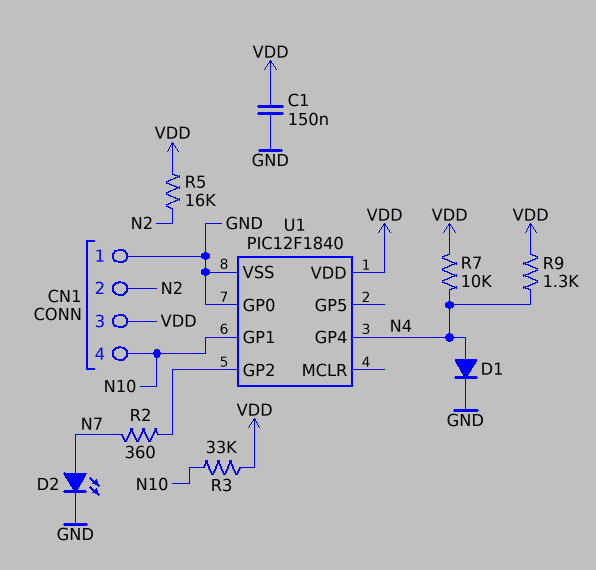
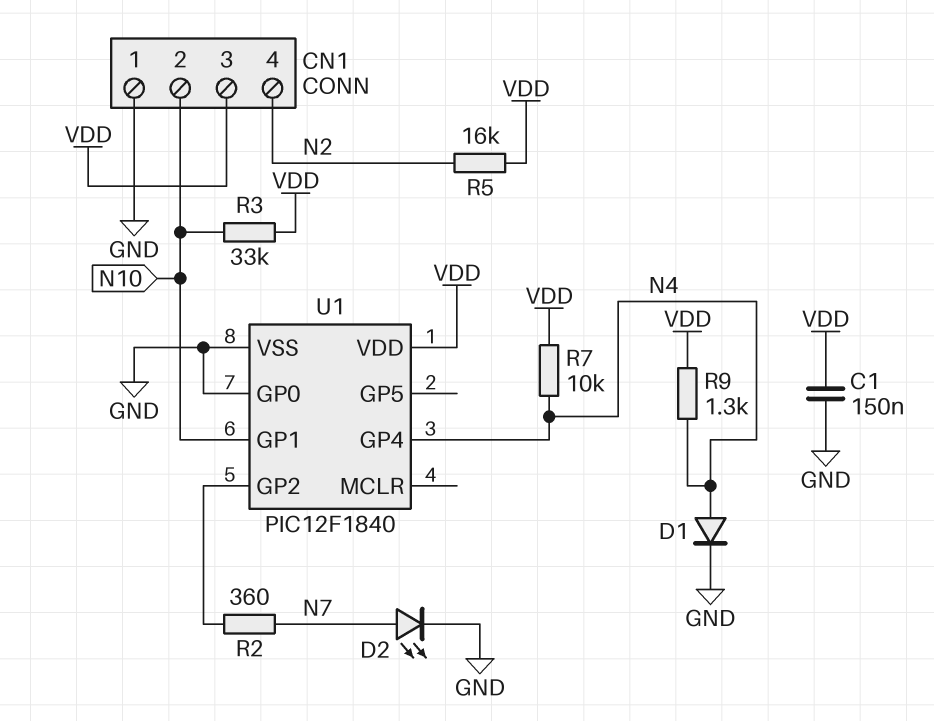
CN1 pin 2: N2 -> N10
CN1 pin 4: N10 -> N2

